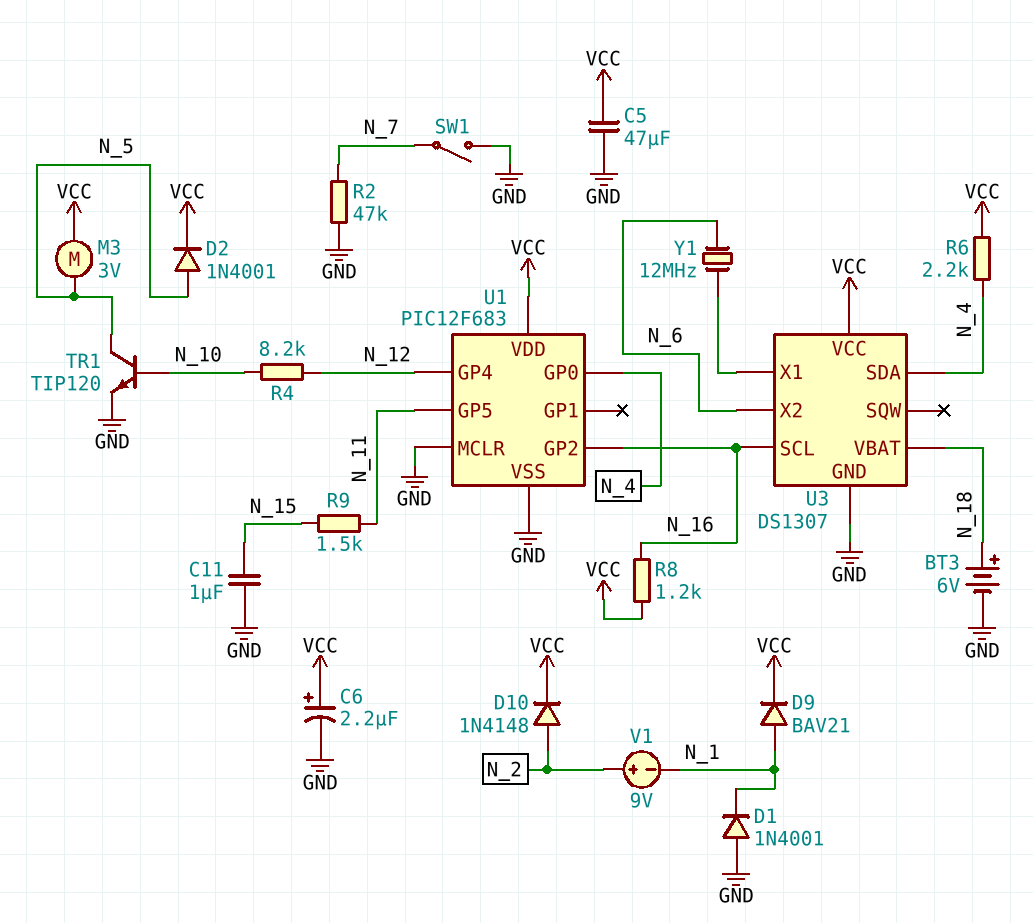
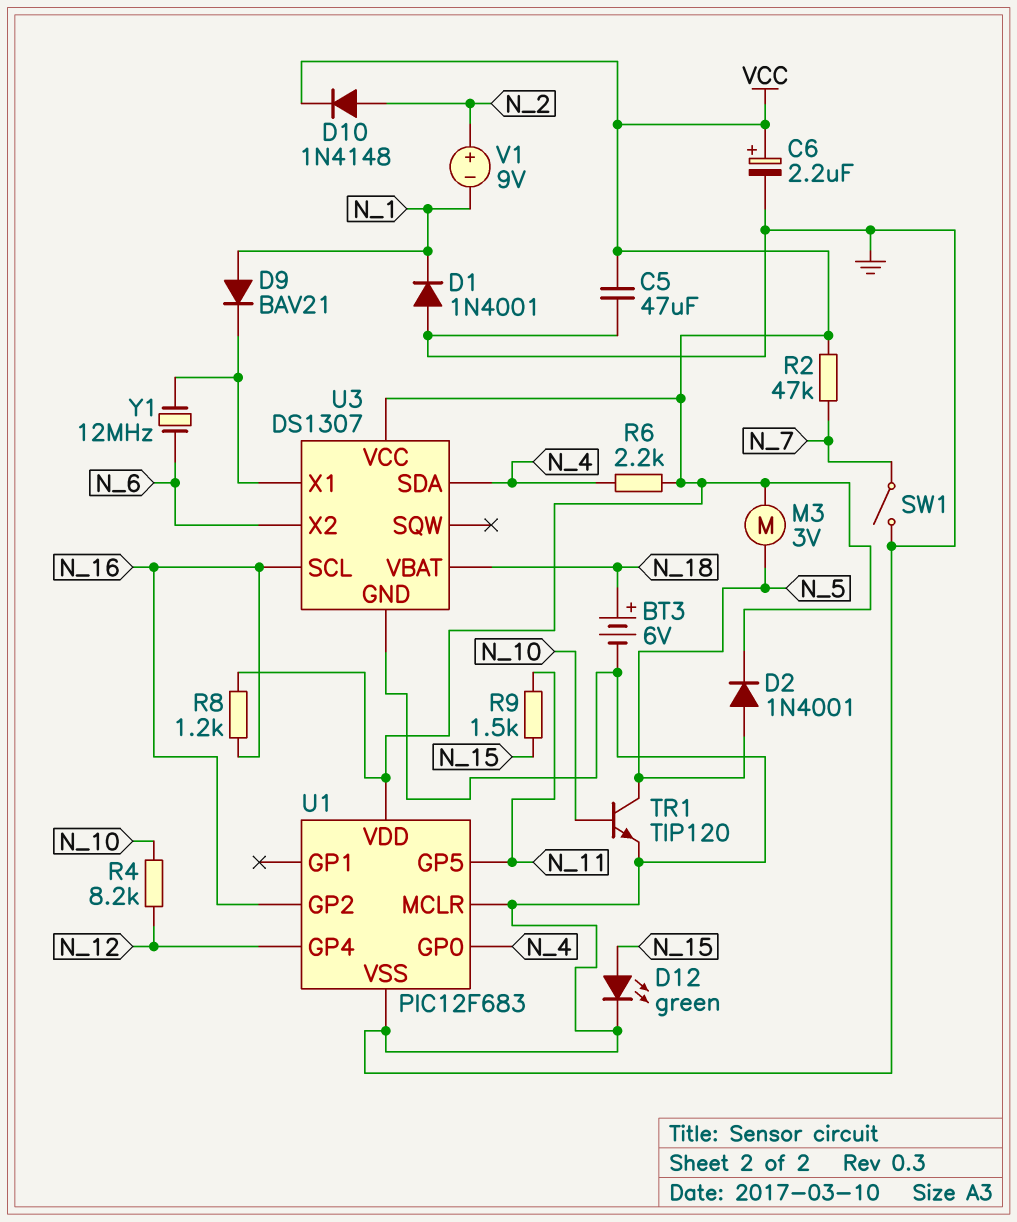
C11: 1uF (GND, N_15) -> none
D9: diode BAV21 (A N_1, K VCC) -> diode BAV21 (A N_1, K U3/X1)
D12: none -> LED green (A N_15, K GND)
R2: 47k (GND, N_7) -> 47k (N_7, VCC)

